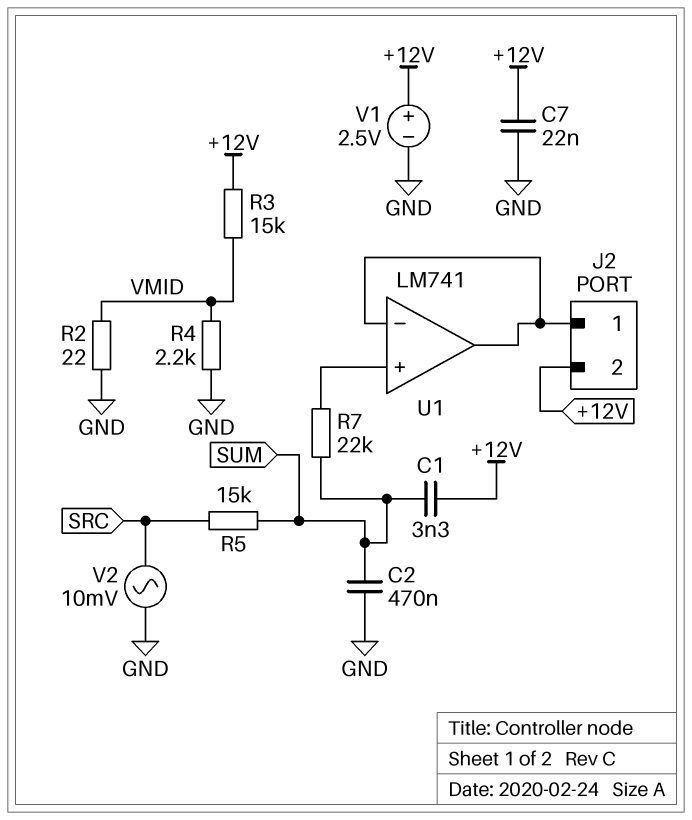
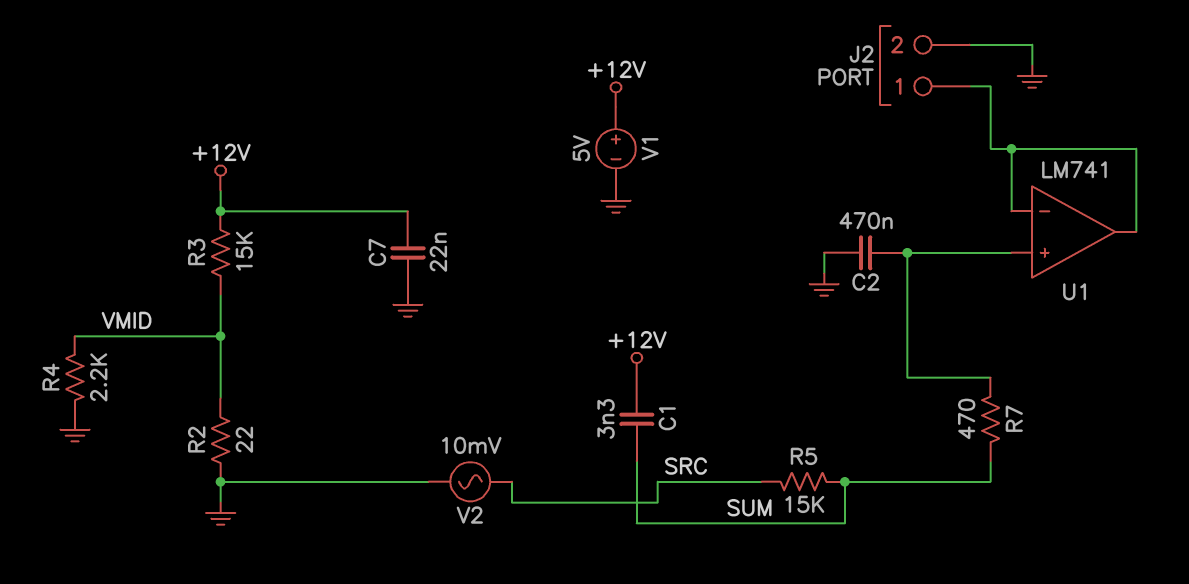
C2: 470nF (GND, SUM) -> 470nF (GND, U1/in+)
J2 pin 2: +12V -> GND
R7: 22k (SUM, U1/in+) -> 470 (SUM, U1/in+)
V1: 2.5V (plus +12V, minus GND) -> 5V (plus +12V, minus GND)

